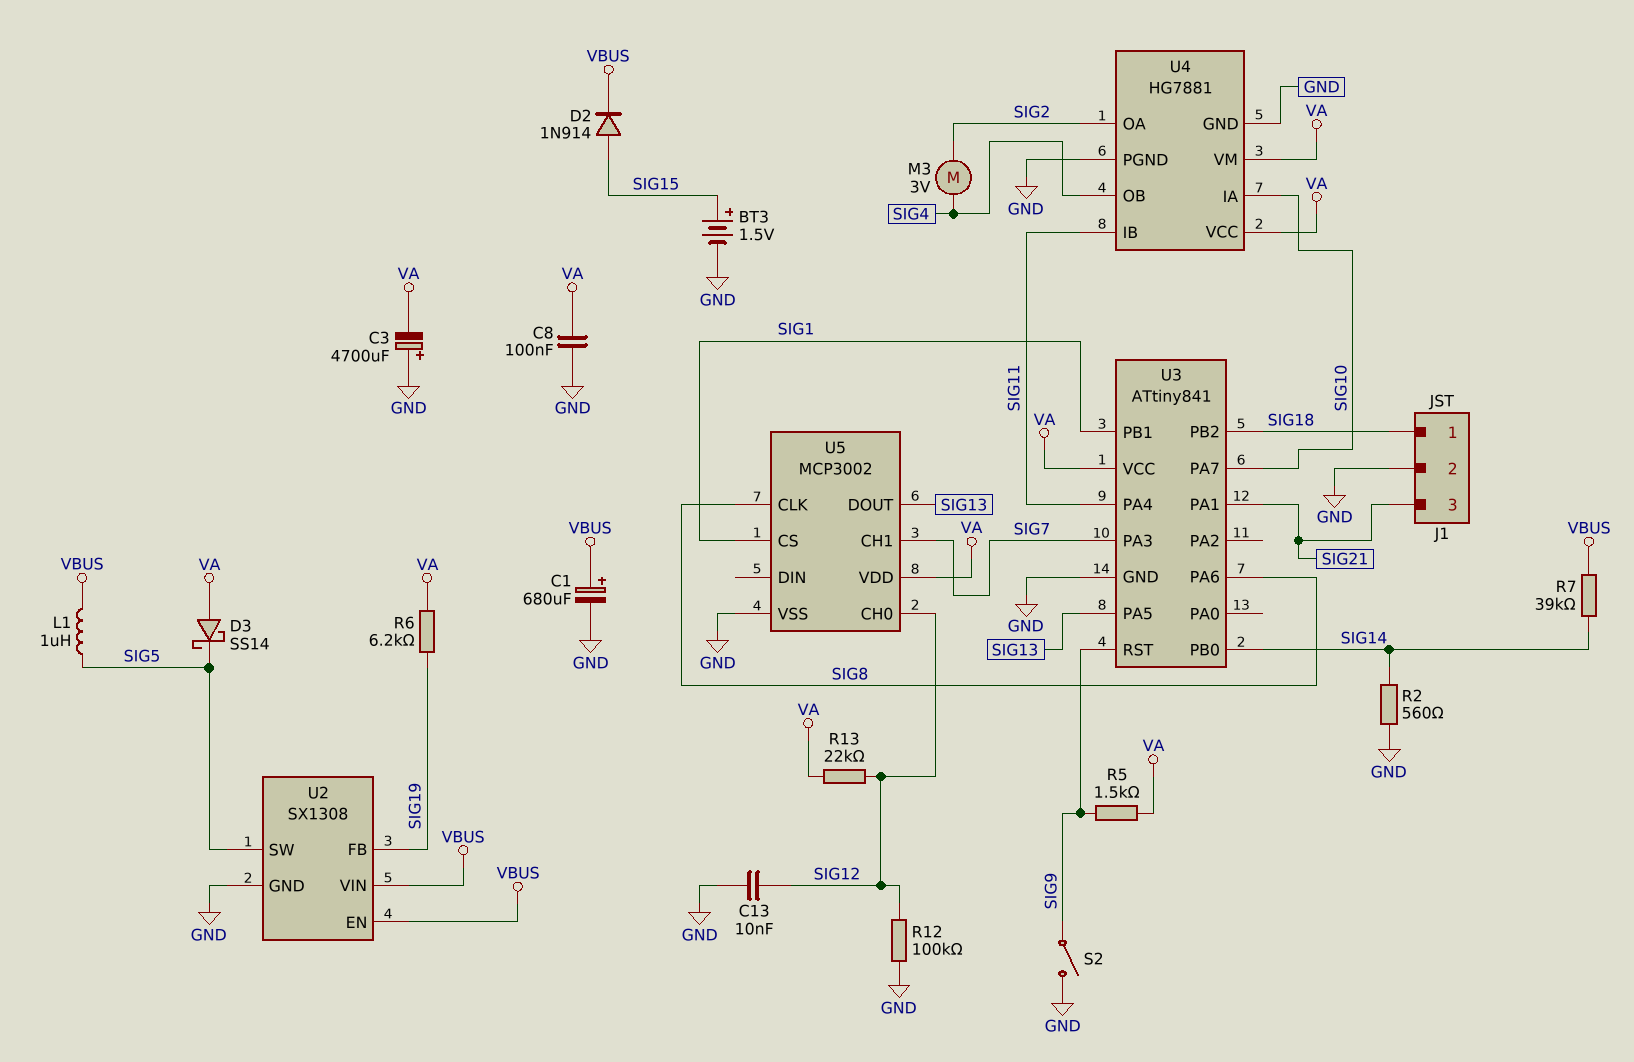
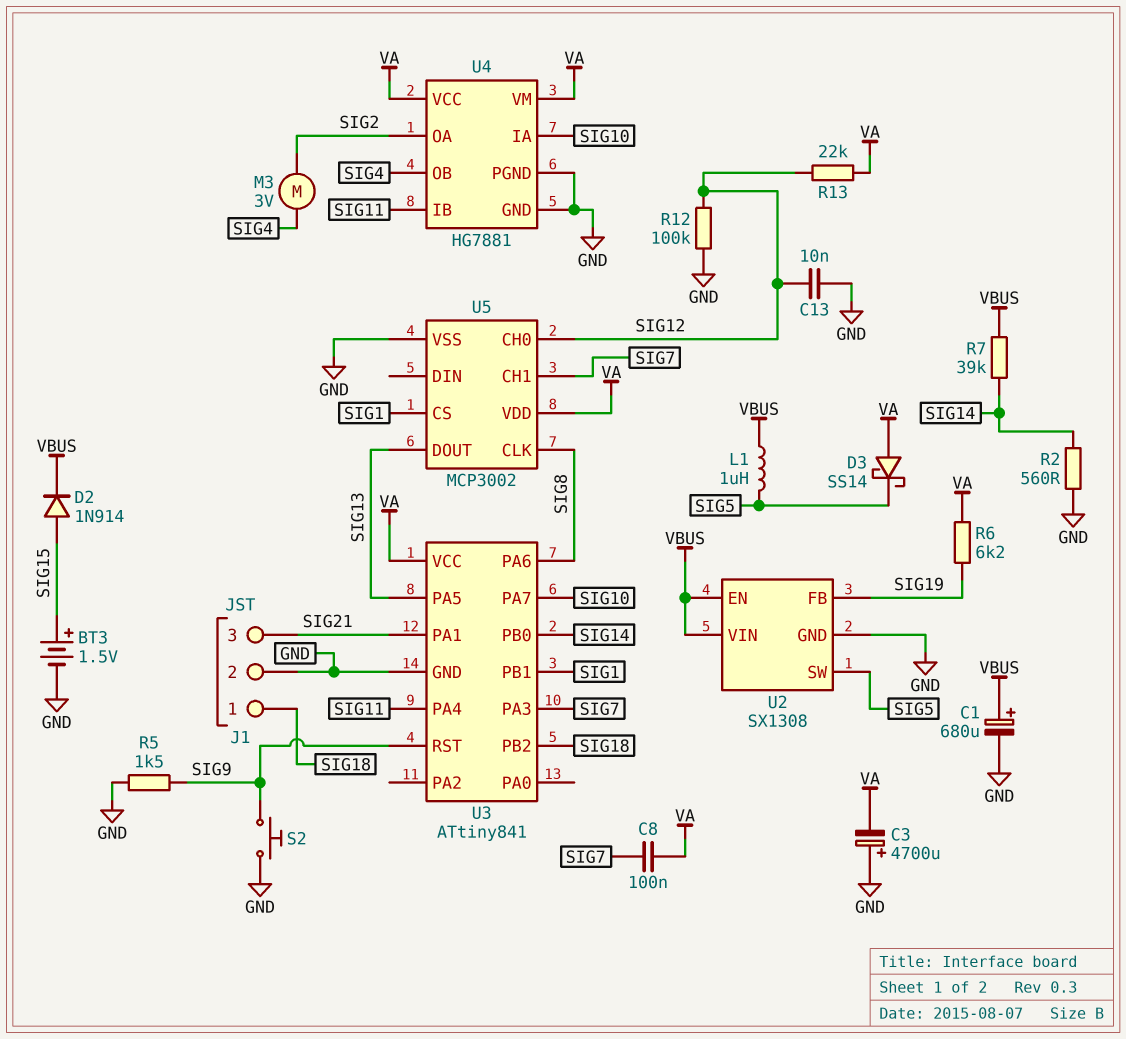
C8: 100nF (GND, VA) -> 100nF (SIG7, VA)
R5: 1.5k (SIG9, VA) -> 1.5k (GND, SIG9)
S2: switch (GND, SIG9) -> button (GND, SIG9)

